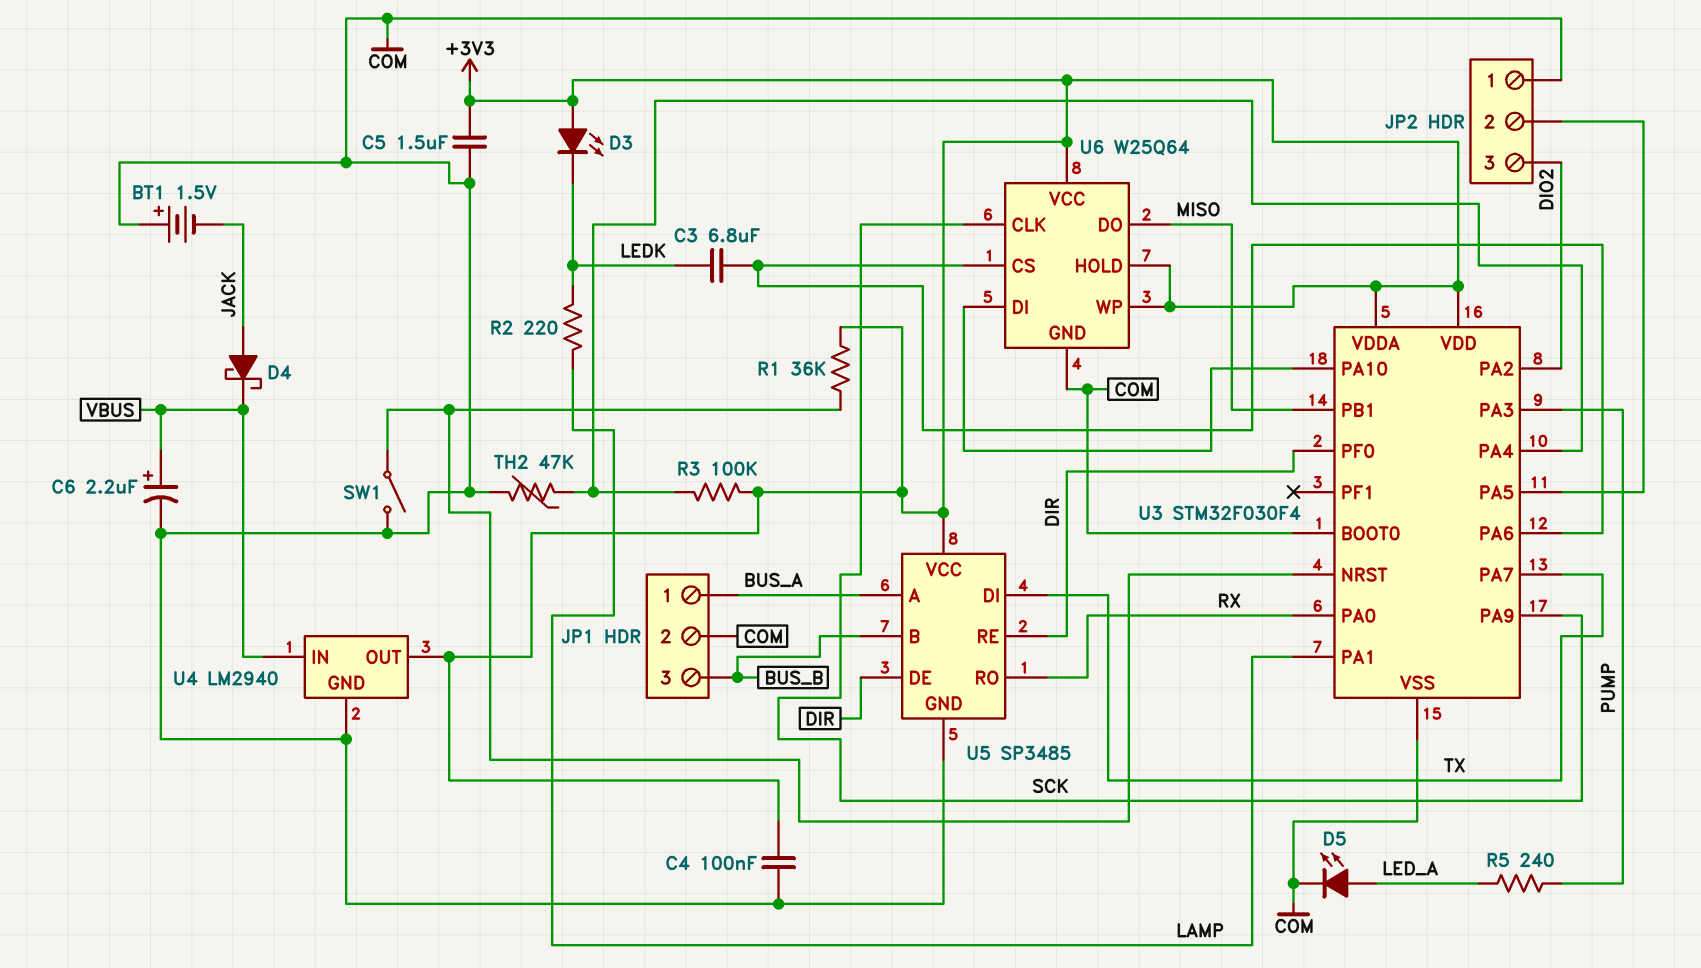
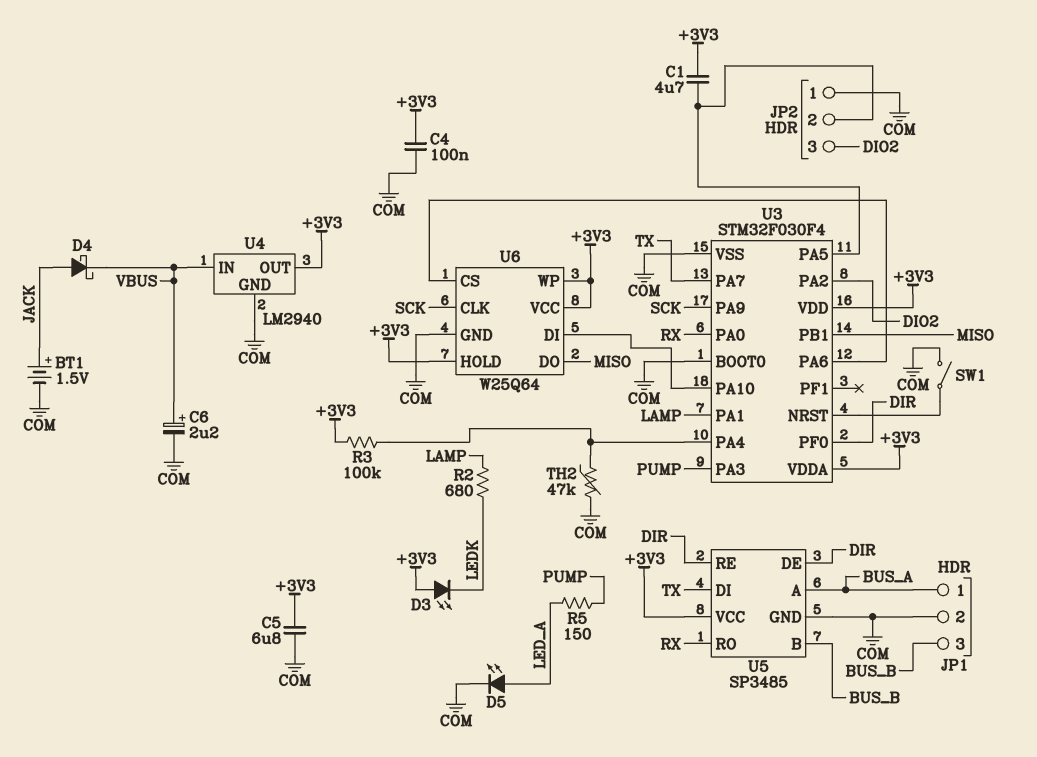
BT1: 1.5V (plus COM, minus JACK) -> 1.5V (plus JACK, minus COM)
C1: none -> 4.7uF (+3V3, JP2/2)
C3: 6.8uF (LEDK, U3/PA6) -> none
C5: 1.5uF (+3V3, COM) -> 6.8uF (+3V3, COM)
R1: 36k (+3V3, U3/NRST) -> none
R2: 220 (LAMP, LEDK) -> 680 (LAMP, LEDK)
R5: 240 (LED_A, PUMP) -> 150 (LED_A, PUMP)

